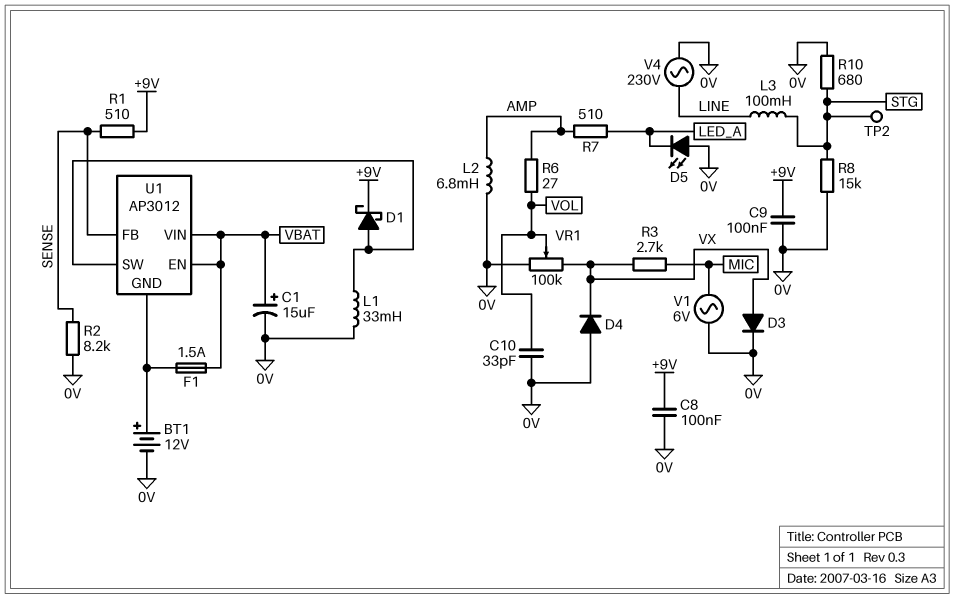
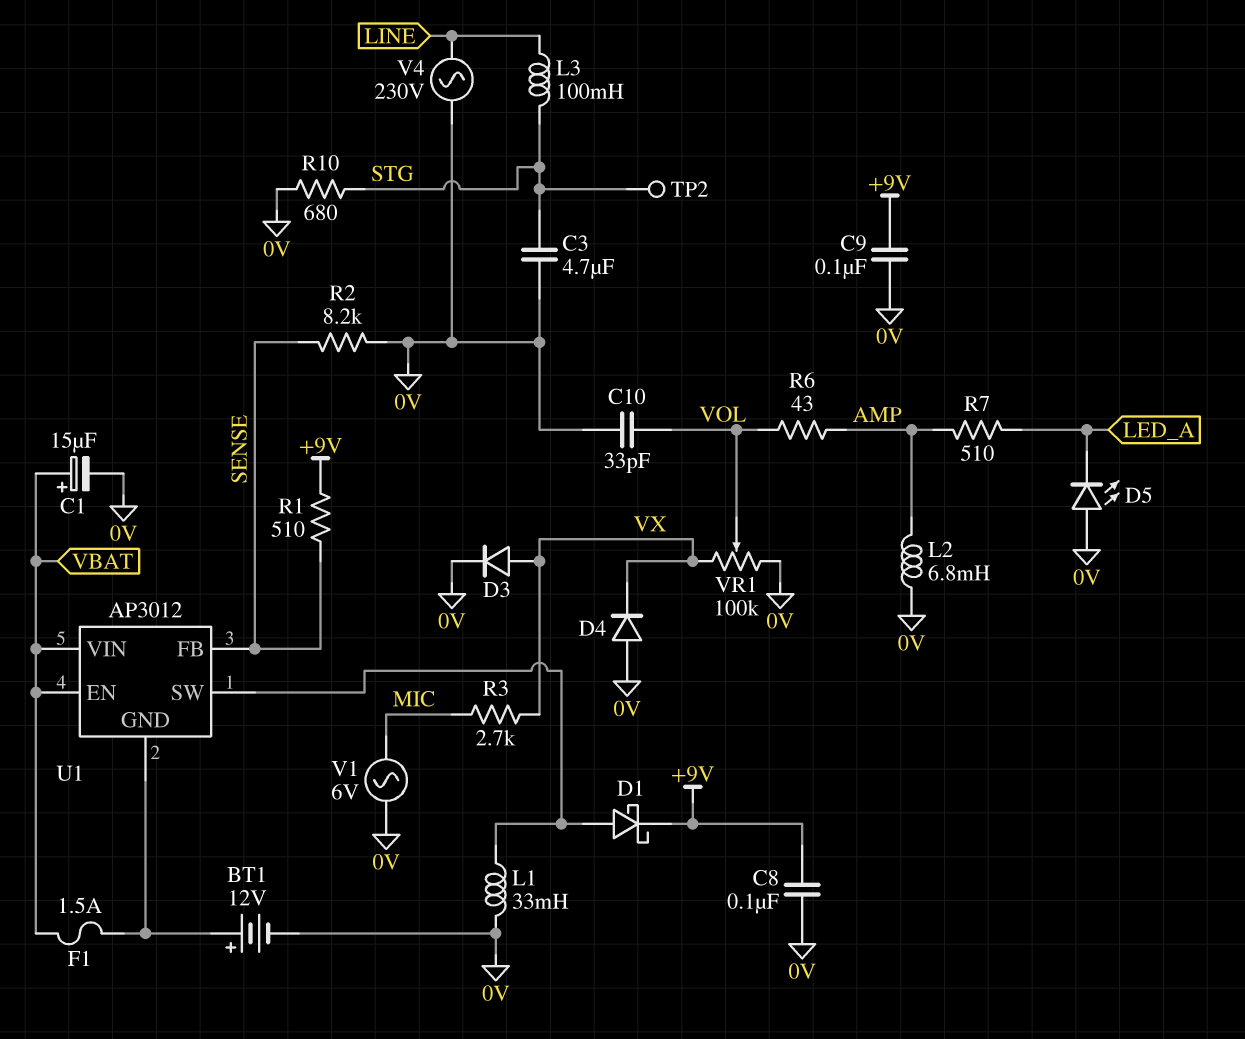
C3: none -> 4.7uF (0V, STG)
R6: 27 (AMP, VOL) -> 43 (AMP, VOL)
R8: 15k (0V, STG) -> none

